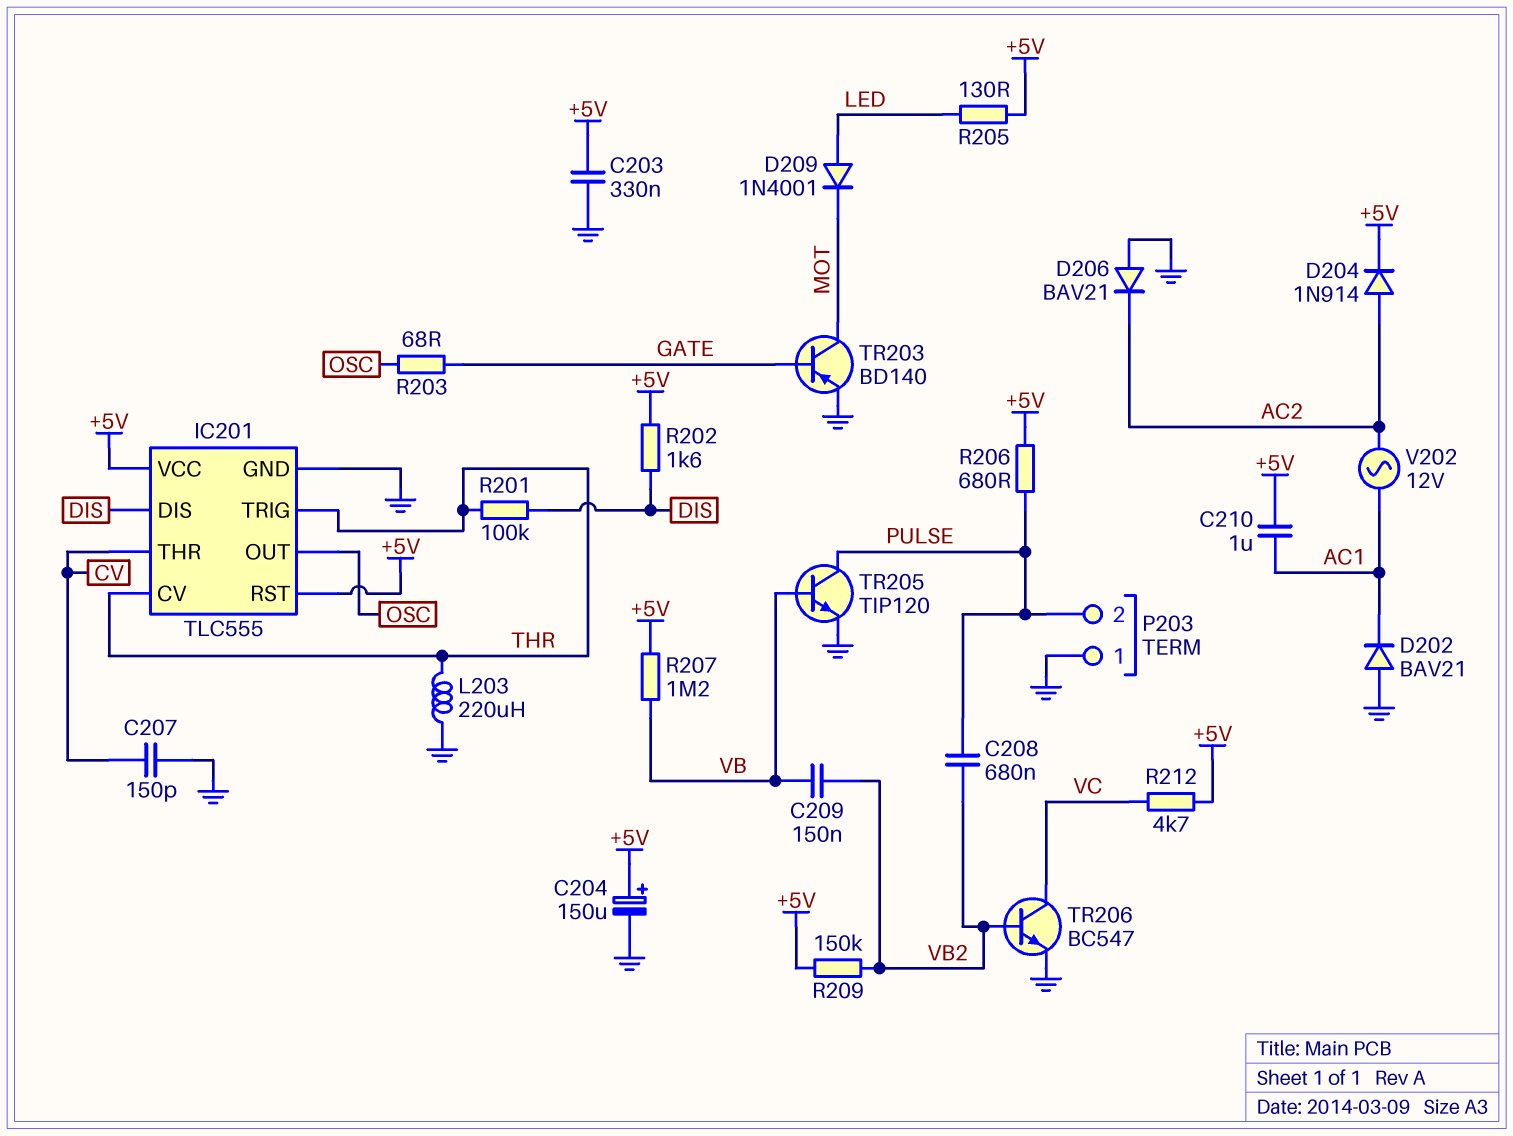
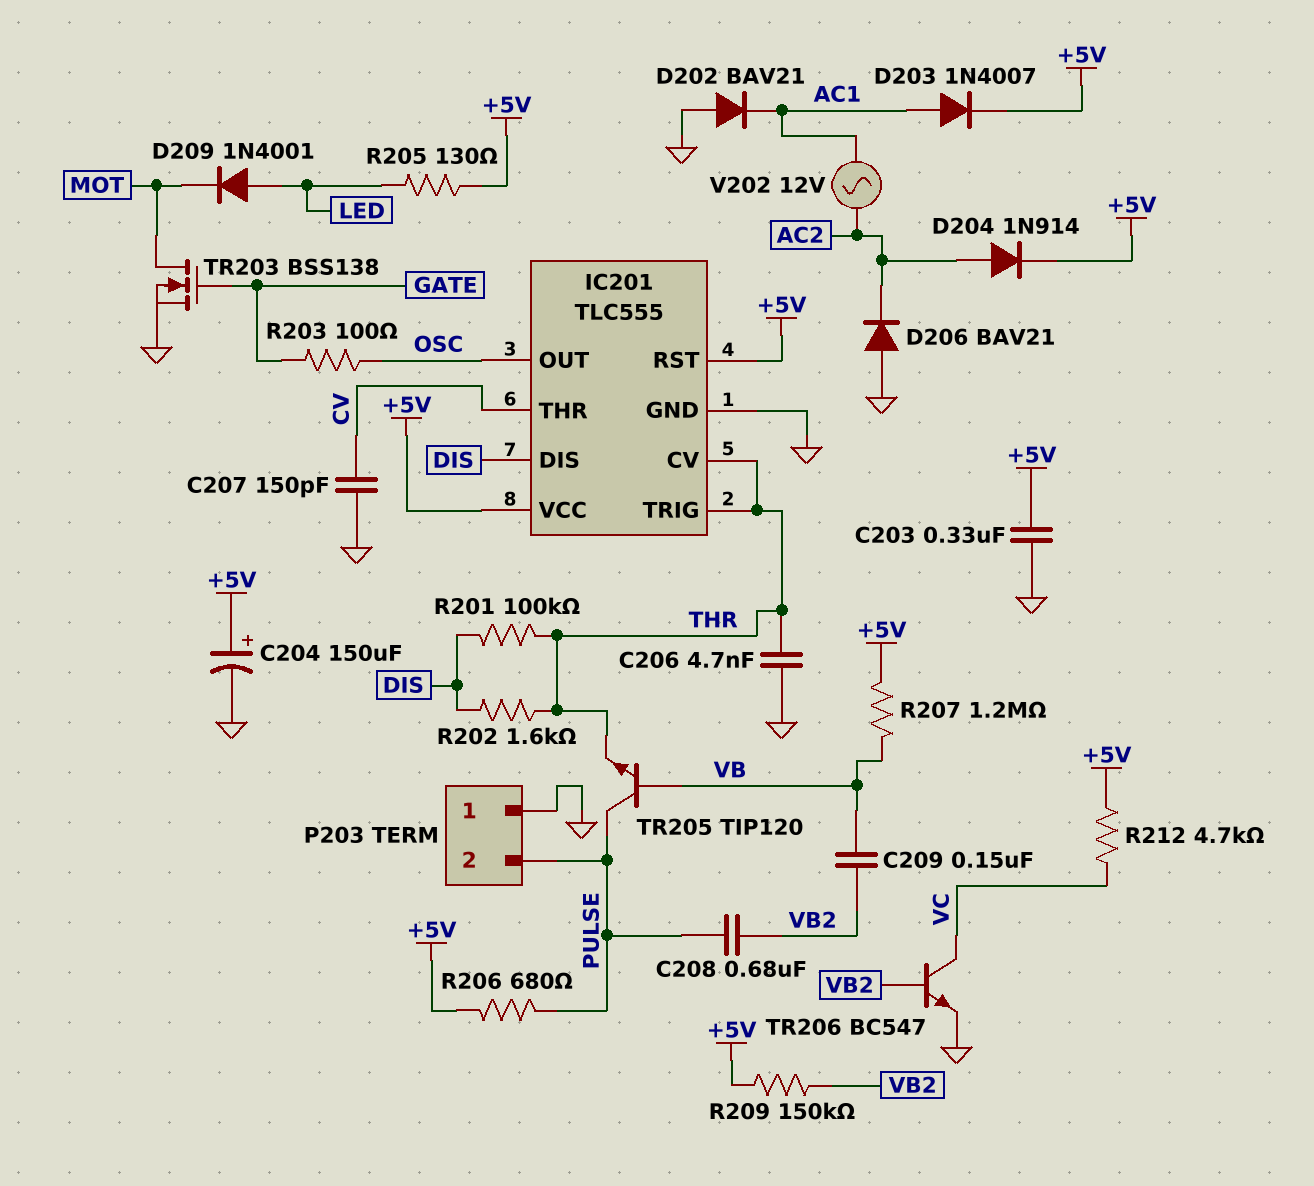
C206: none -> 4.7nF (GND, THR)
C210: 1uF (+5V, AC1) -> none
D203: none -> diode 1N4007 (A AC1, K +5V)
L203: 220uH (GND, THR) -> none
R202: 1.6k (+5V, DIS) -> 1.6k (DIS, THR)
R203: 68 (GATE, OSC) -> 100 (GATE, OSC)
TR203: PNP BD140 (B GATE, C MOT, E GND) -> NMOS BSS138 (G GATE, D MOT, S GND)
TR205: NPN TIP120 (B VB, C PULSE, E GND) -> NPN TIP120 (B VB, C PULSE, E THR)

